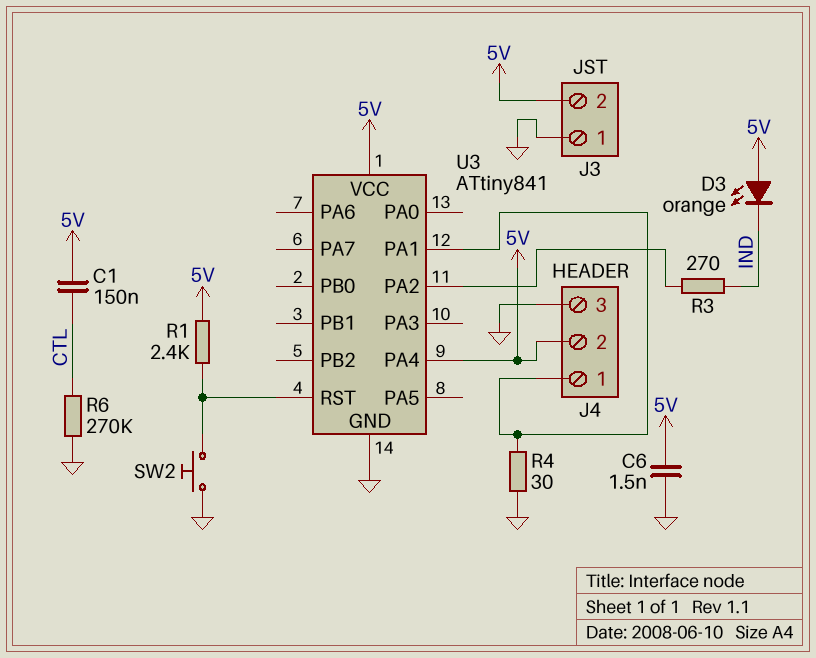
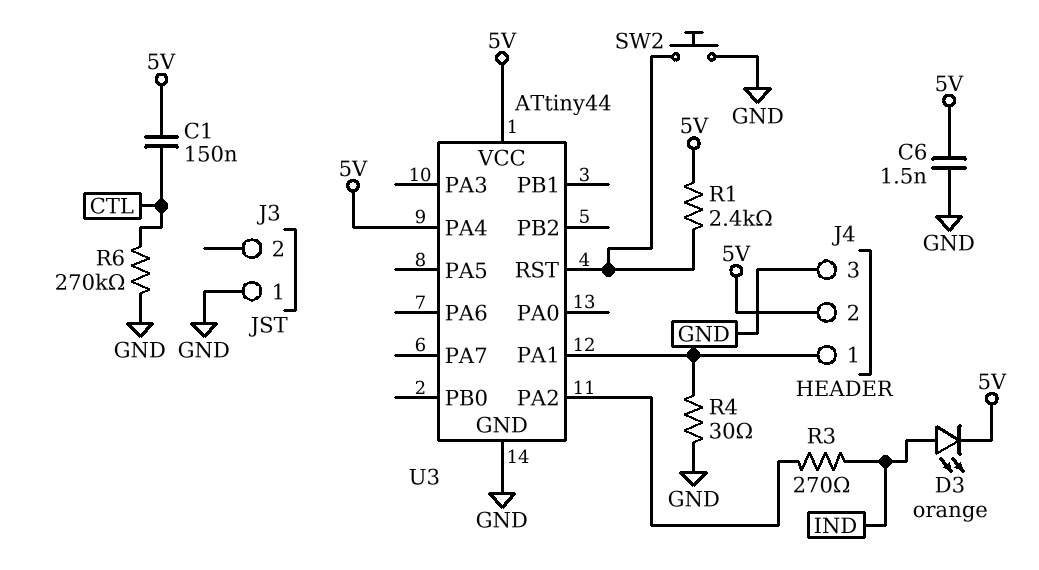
D3: LED orange (A 5V, K IND) -> LED orange (A IND, K 5V)
J3 pin 2: 5V -> none
U3: ATtiny841 -> ATtiny44

